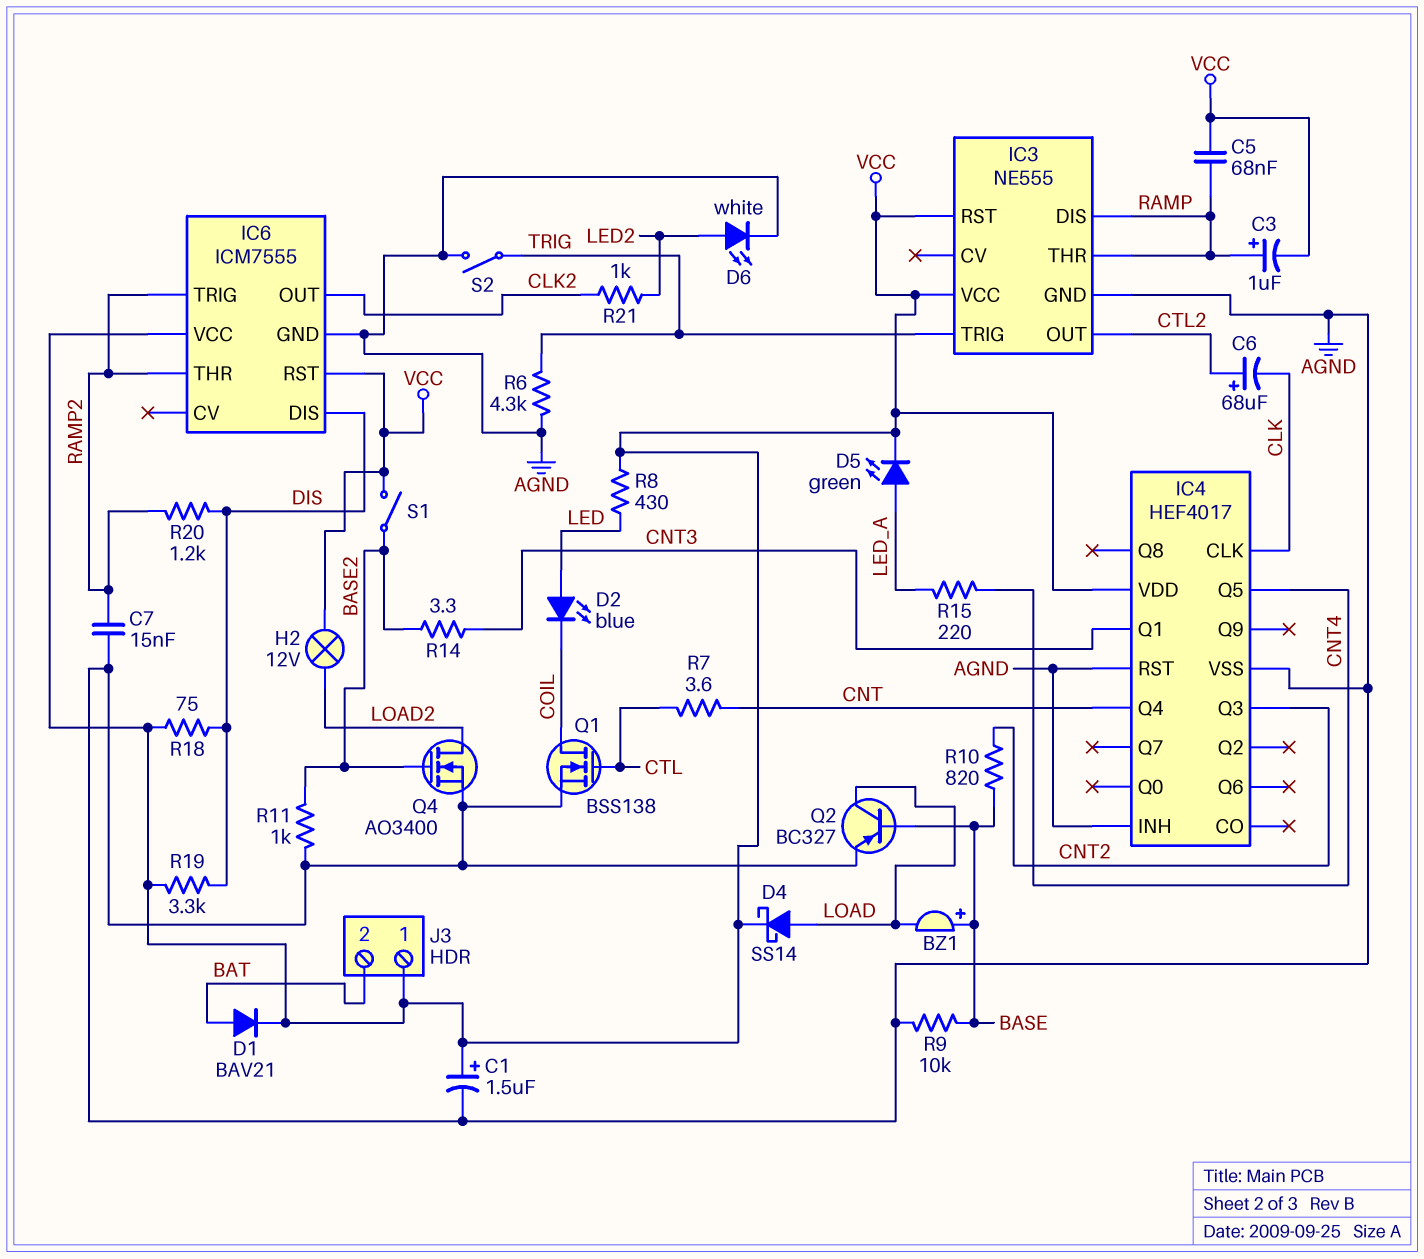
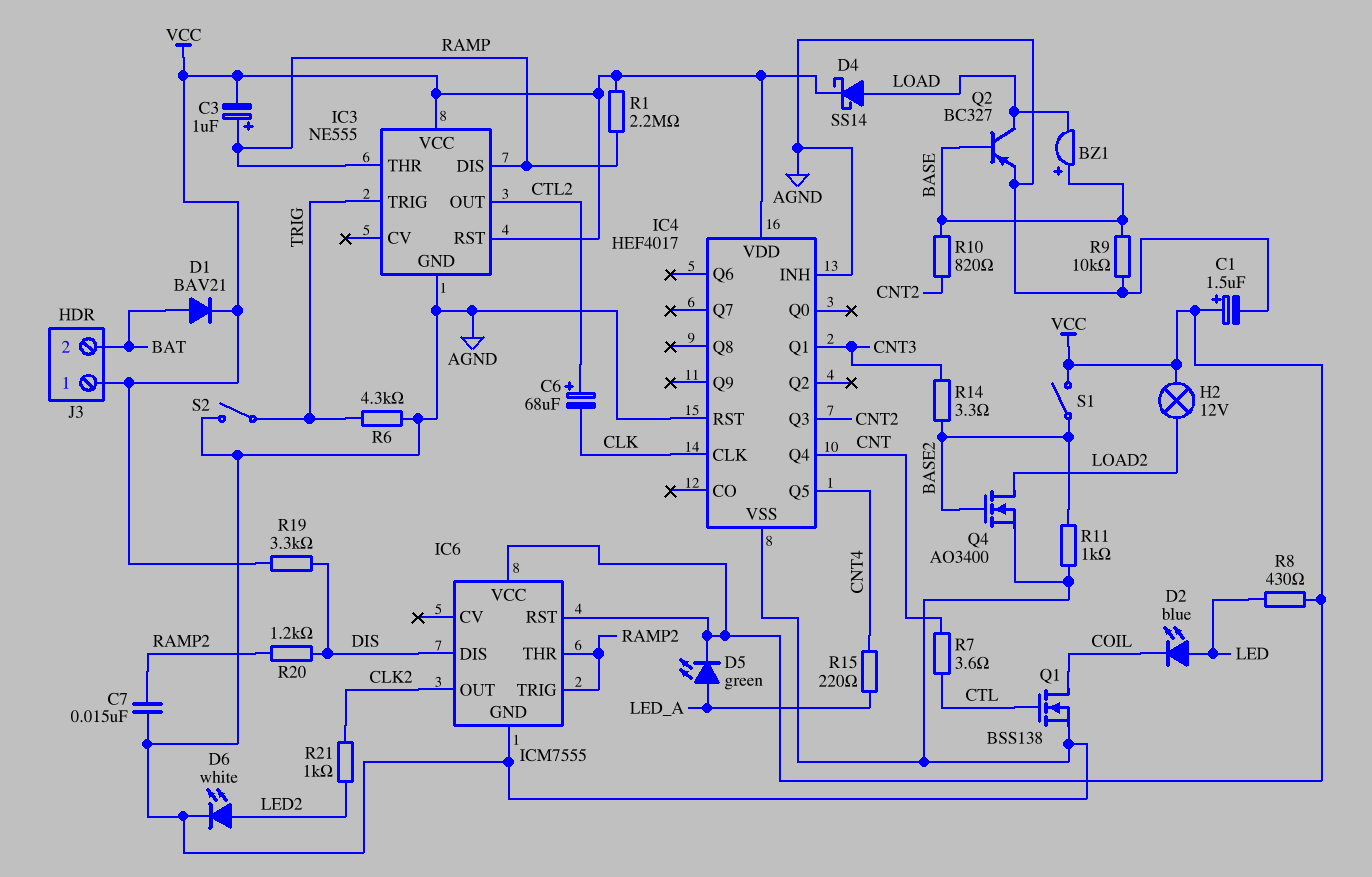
C5: 68nF (RAMP, VCC) -> none
R1: none -> 2.2M (RAMP, VCC)
R18: 75 (DIS, VCC) -> none

